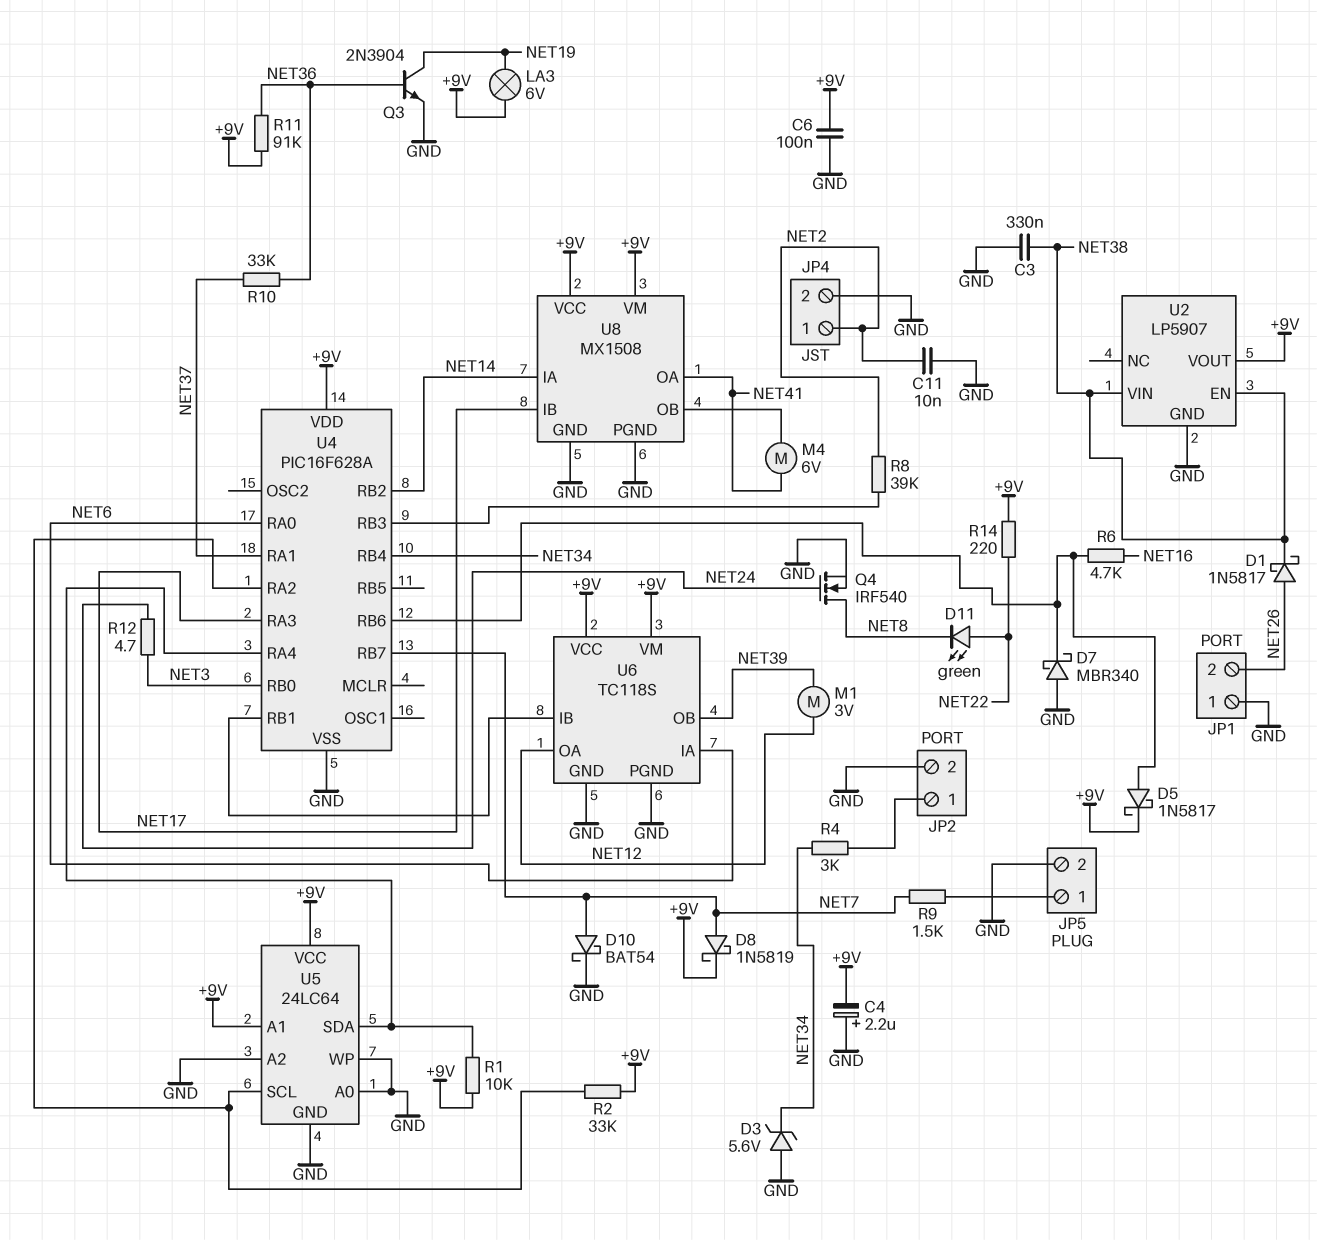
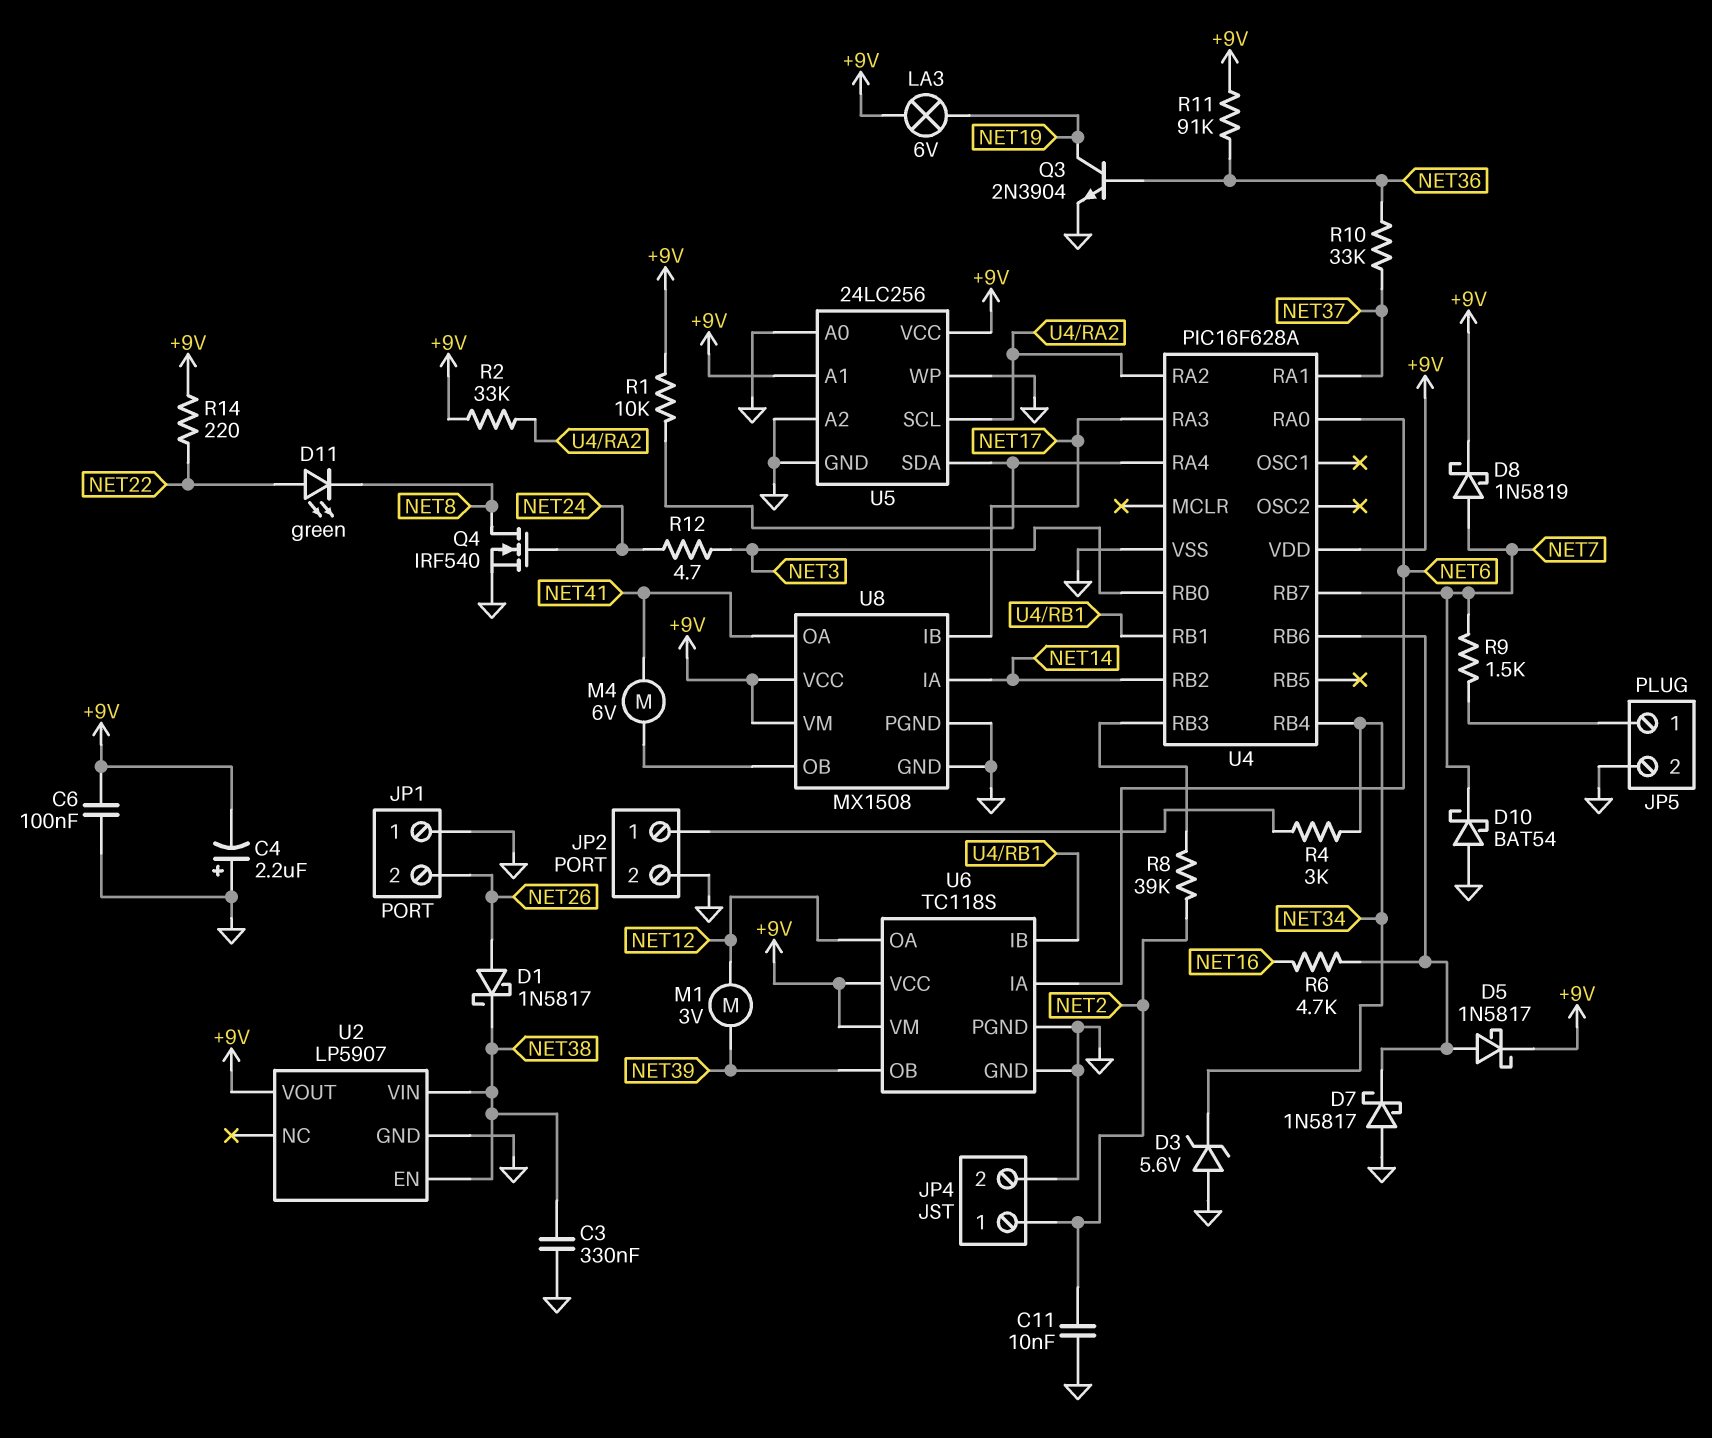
D7: schottky MBR340 (A GND, K U4/RB6) -> schottky 1N5817 (A GND, K U4/RB6)
D10: schottky BAT54 (A NET7, K GND) -> schottky BAT54 (A GND, K NET7)
U5: 24LC64 -> 24LC256

